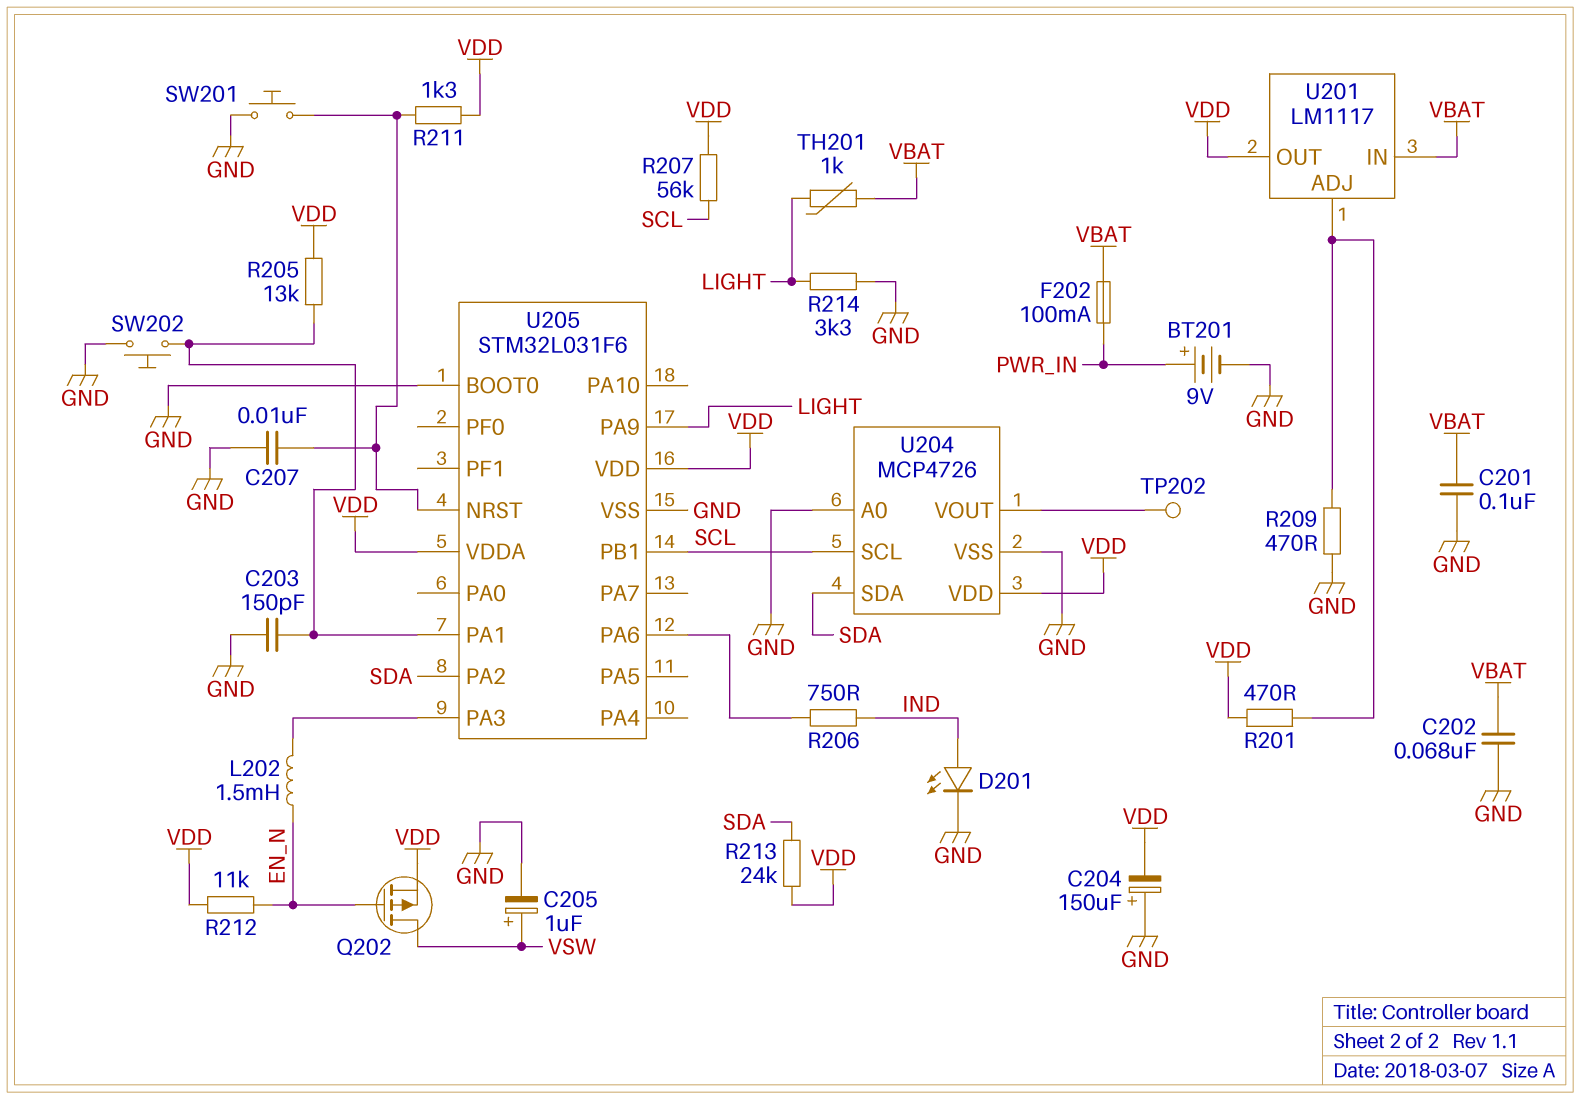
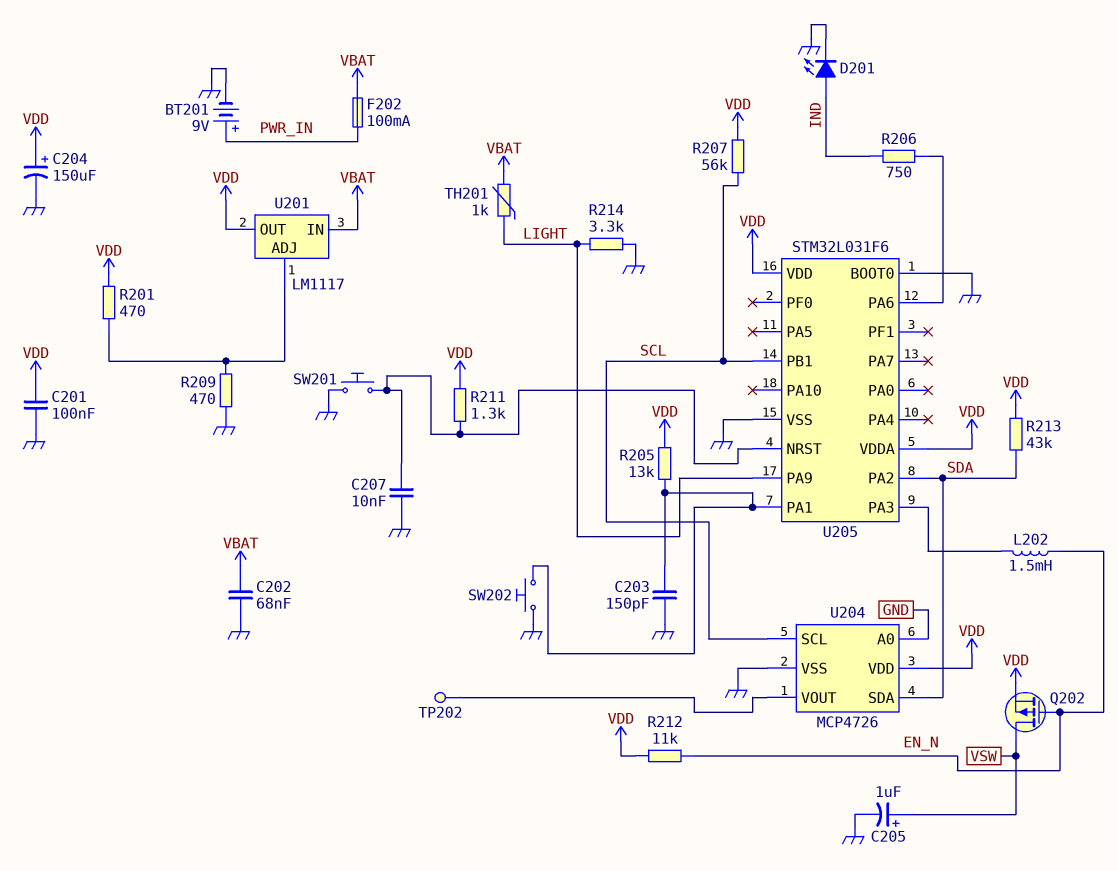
C201: 100nF (GND, VBAT) -> 100nF (GND, VDD)
C204: 150uF (plus GND, minus VDD) -> 150uF (plus VDD, minus GND)
R213: 24k (SDA, VDD) -> 43k (SDA, VDD)

